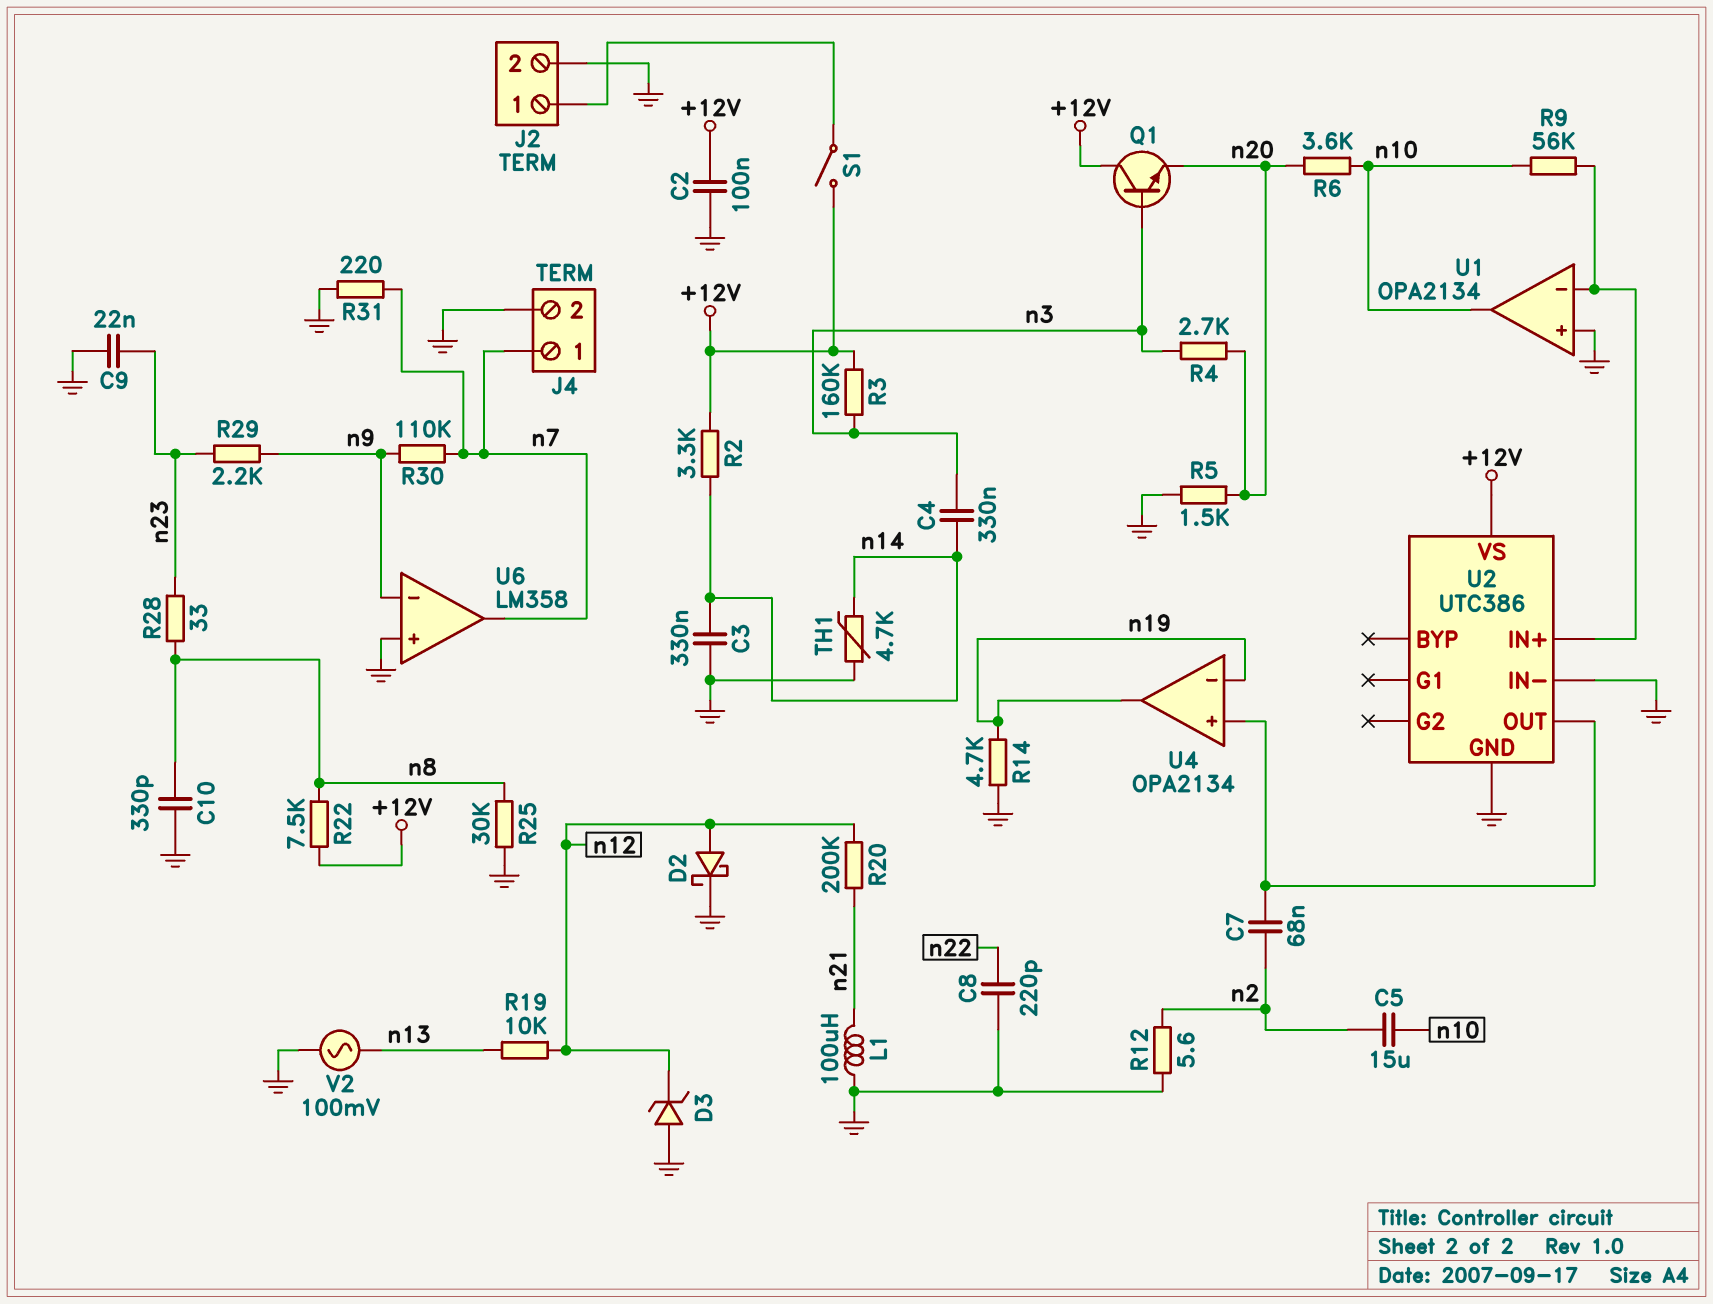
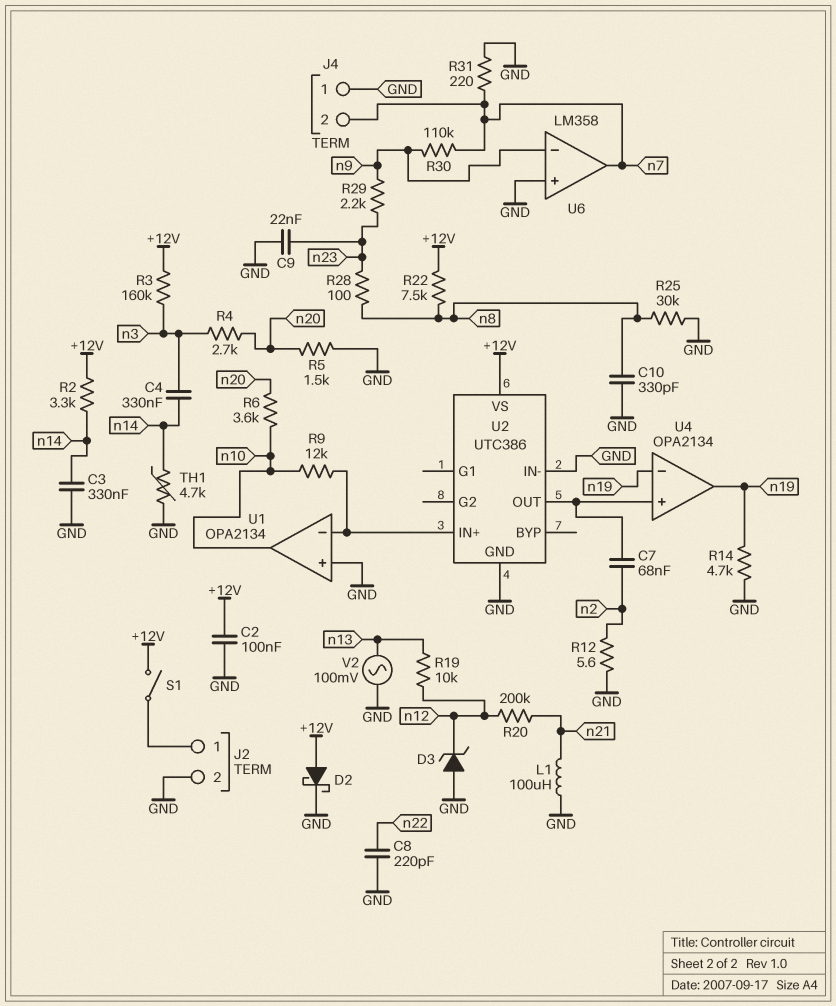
C5: 15uF (n2, n10) -> none
D2: schottky (A n12, K GND) -> schottky (A +12V, K GND)
J4 pin 1: n7 -> GND
J4 pin 2: GND -> n7
Q1: NPN (B n3, C +12V, E n20) -> none
R9: 56k (U1/in-, n10) -> 12k (U1/in-, n10)
R28: 33 (n8, n23) -> 100 (n8, n23)

